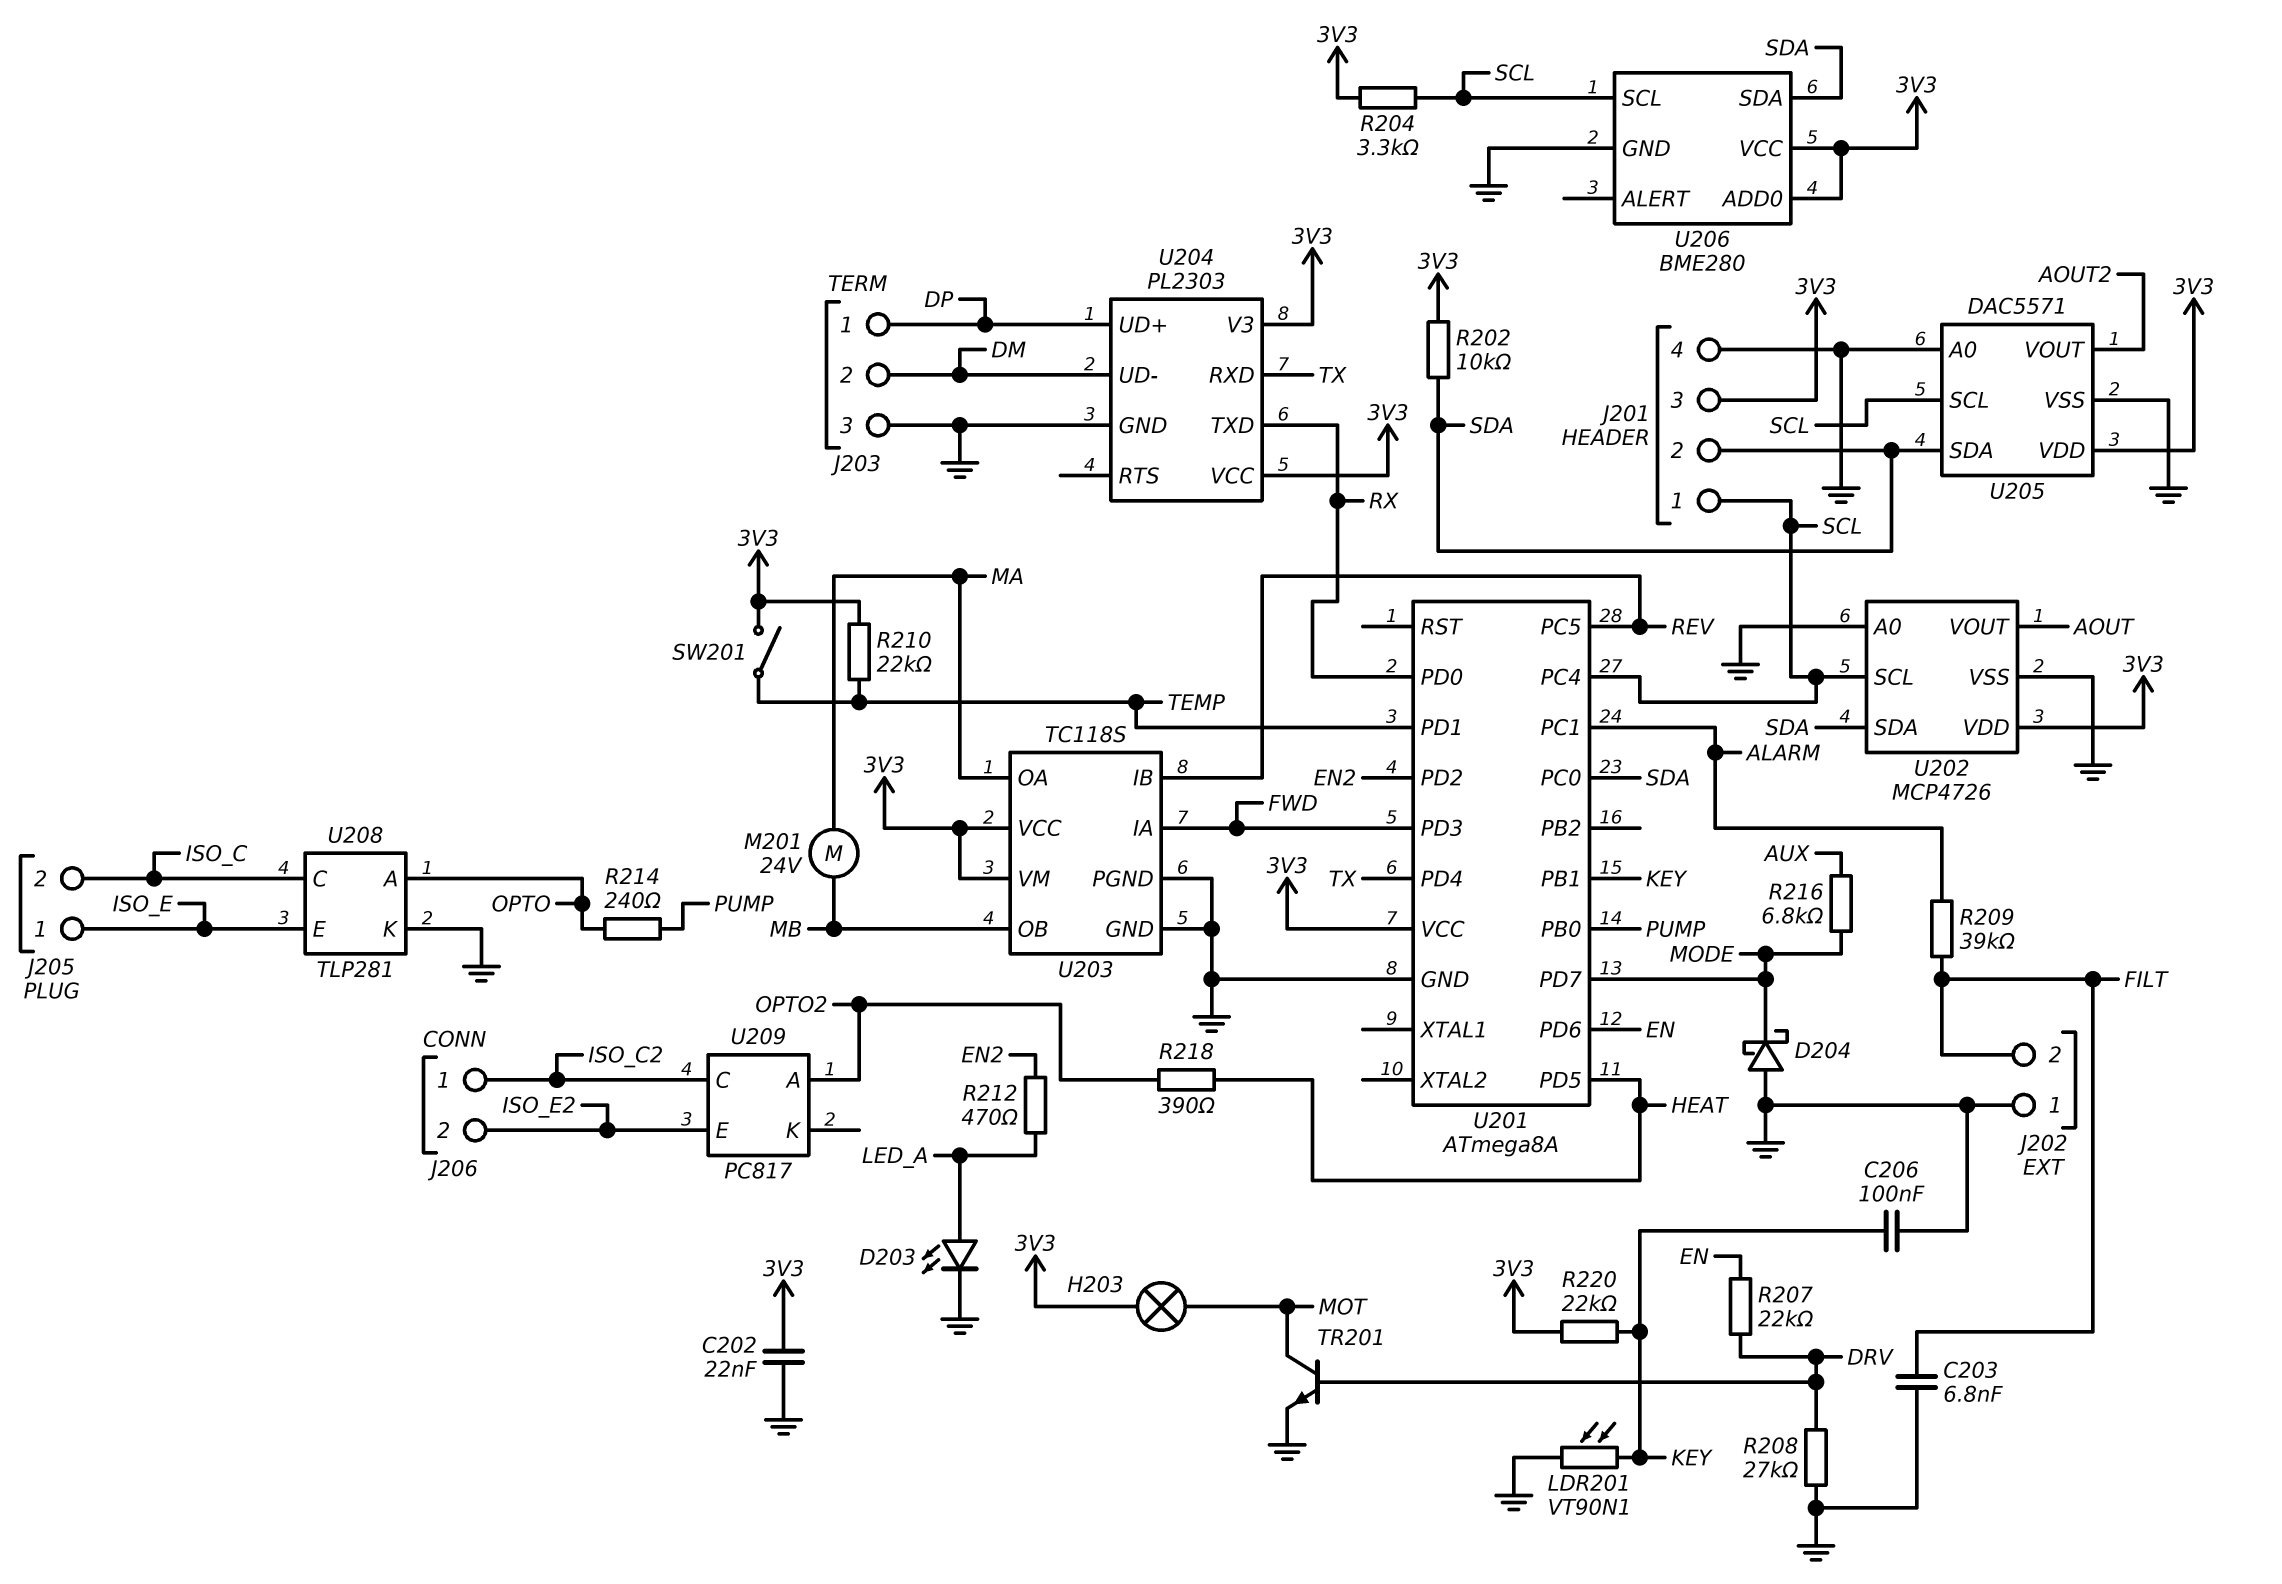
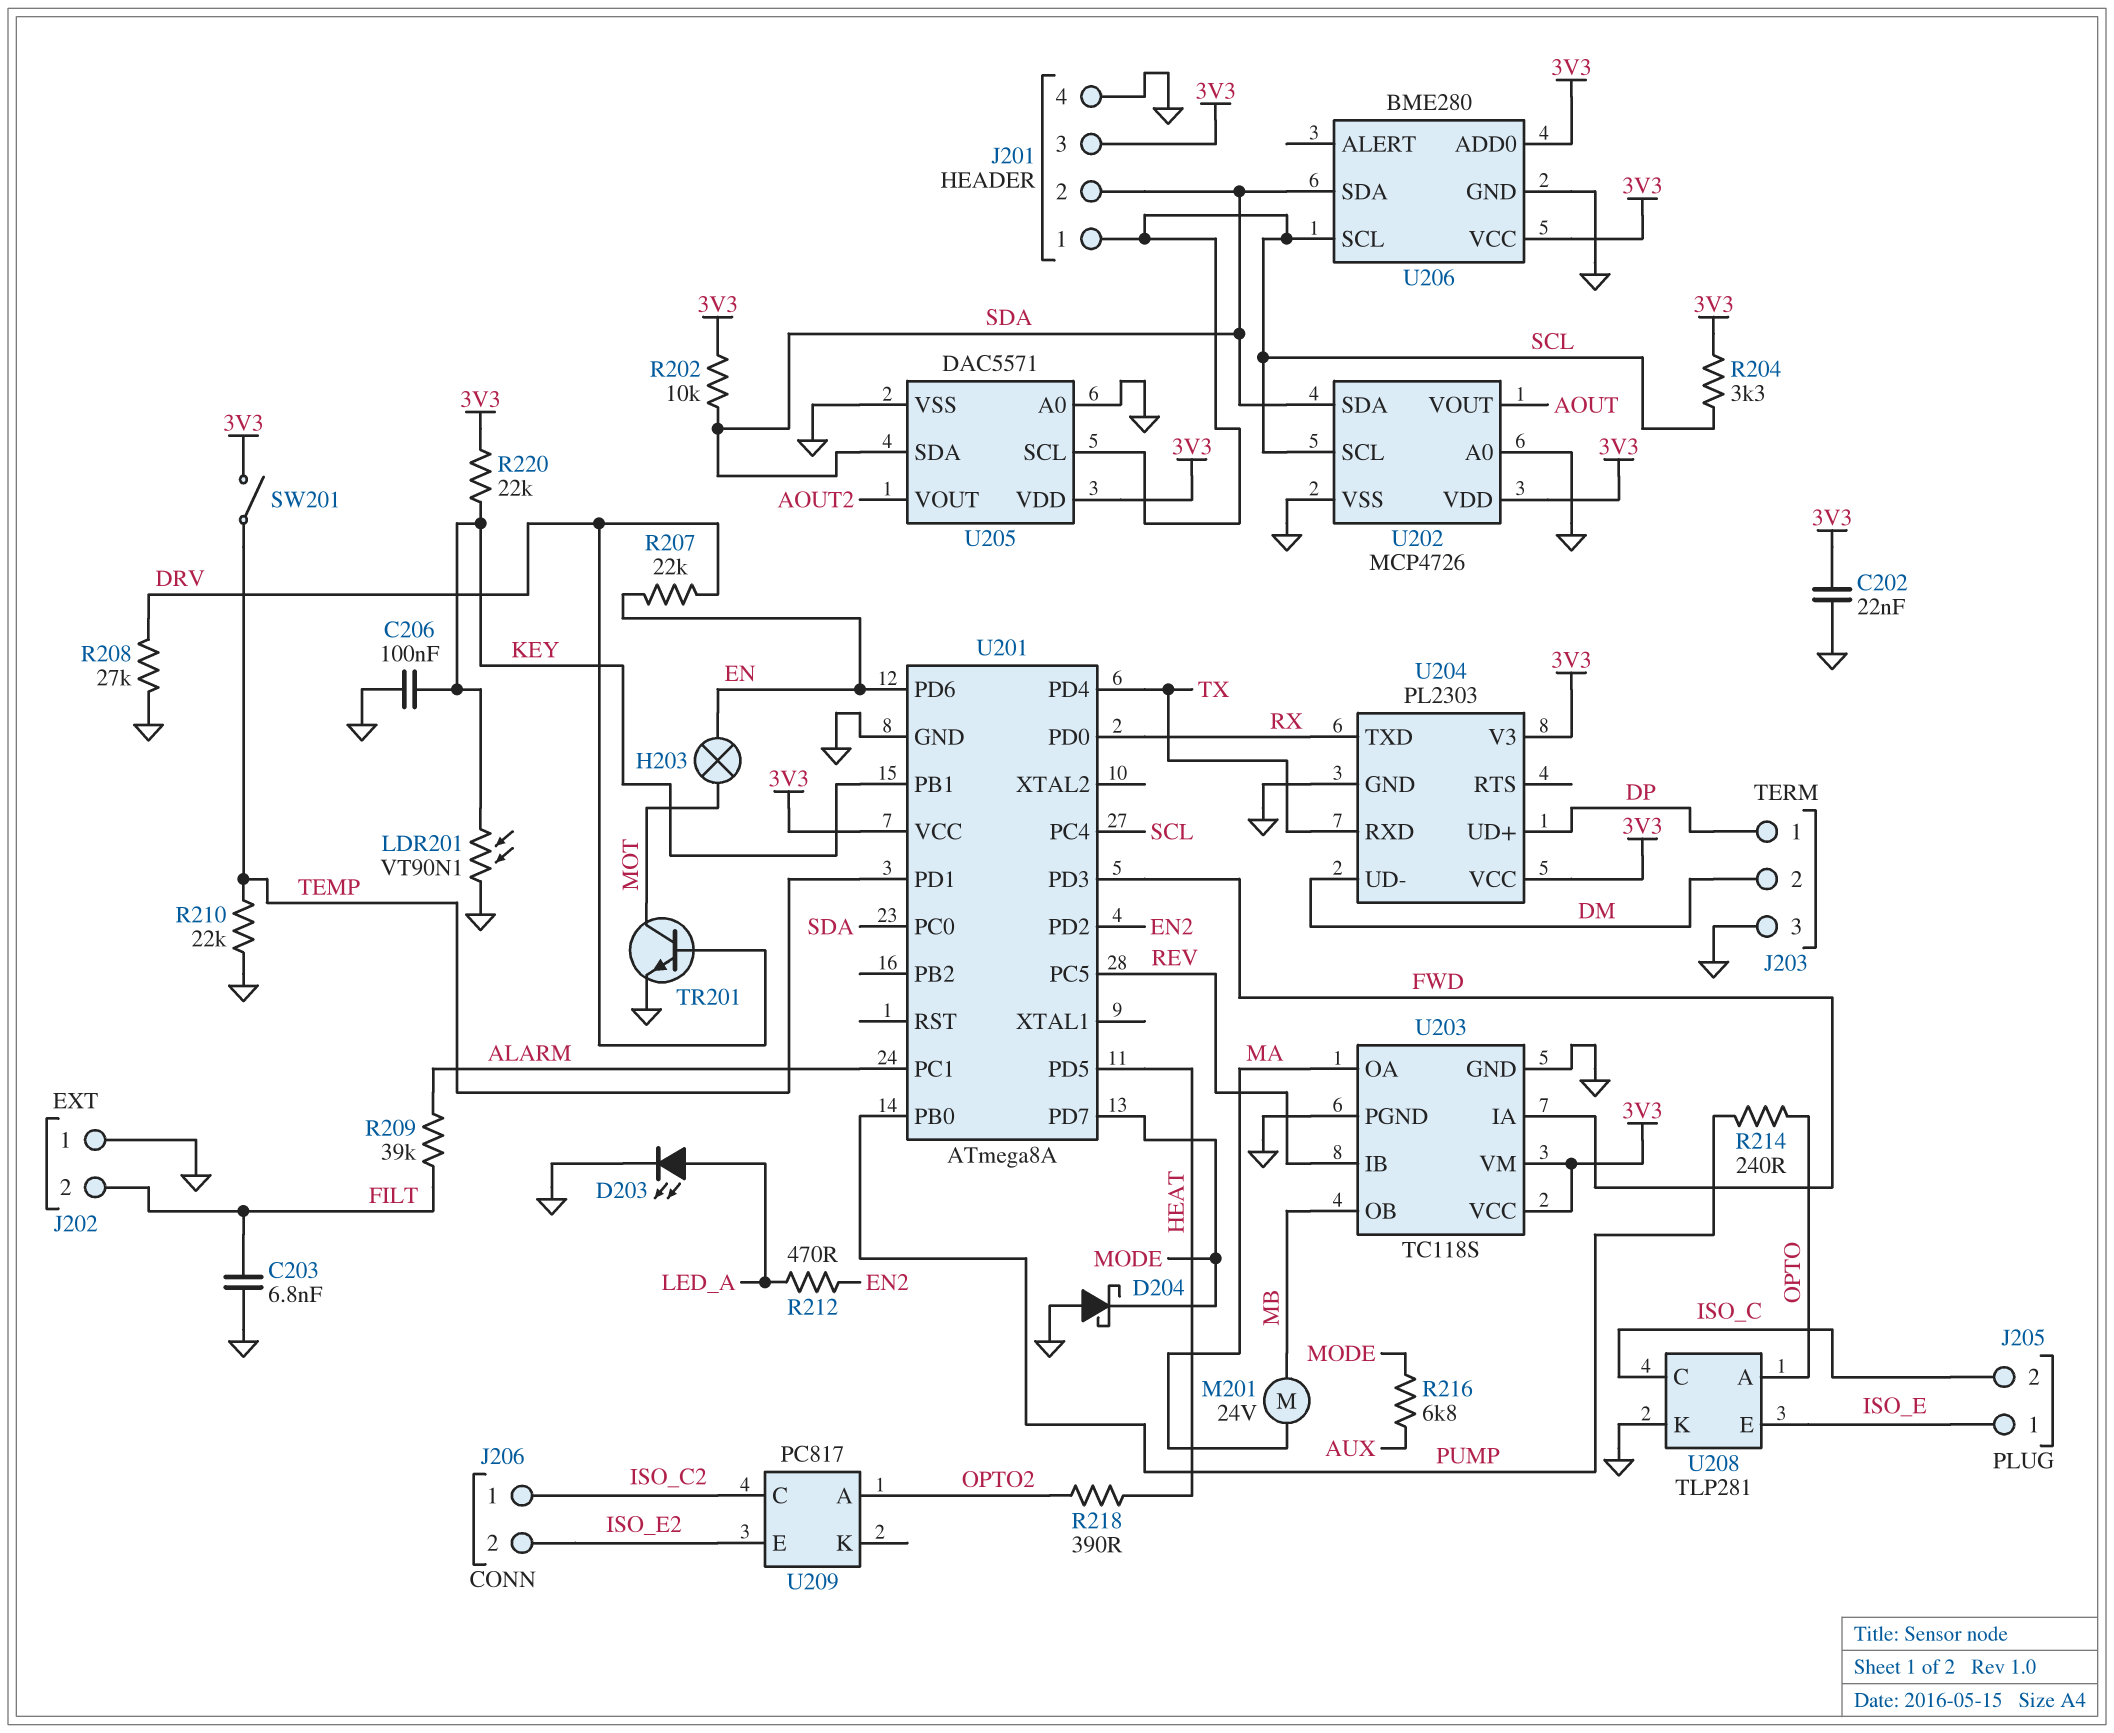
H203: lamp (3V3, MOT) -> lamp (EN, MOT)
R210: 22k (3V3, TEMP) -> 22k (GND, TEMP)

